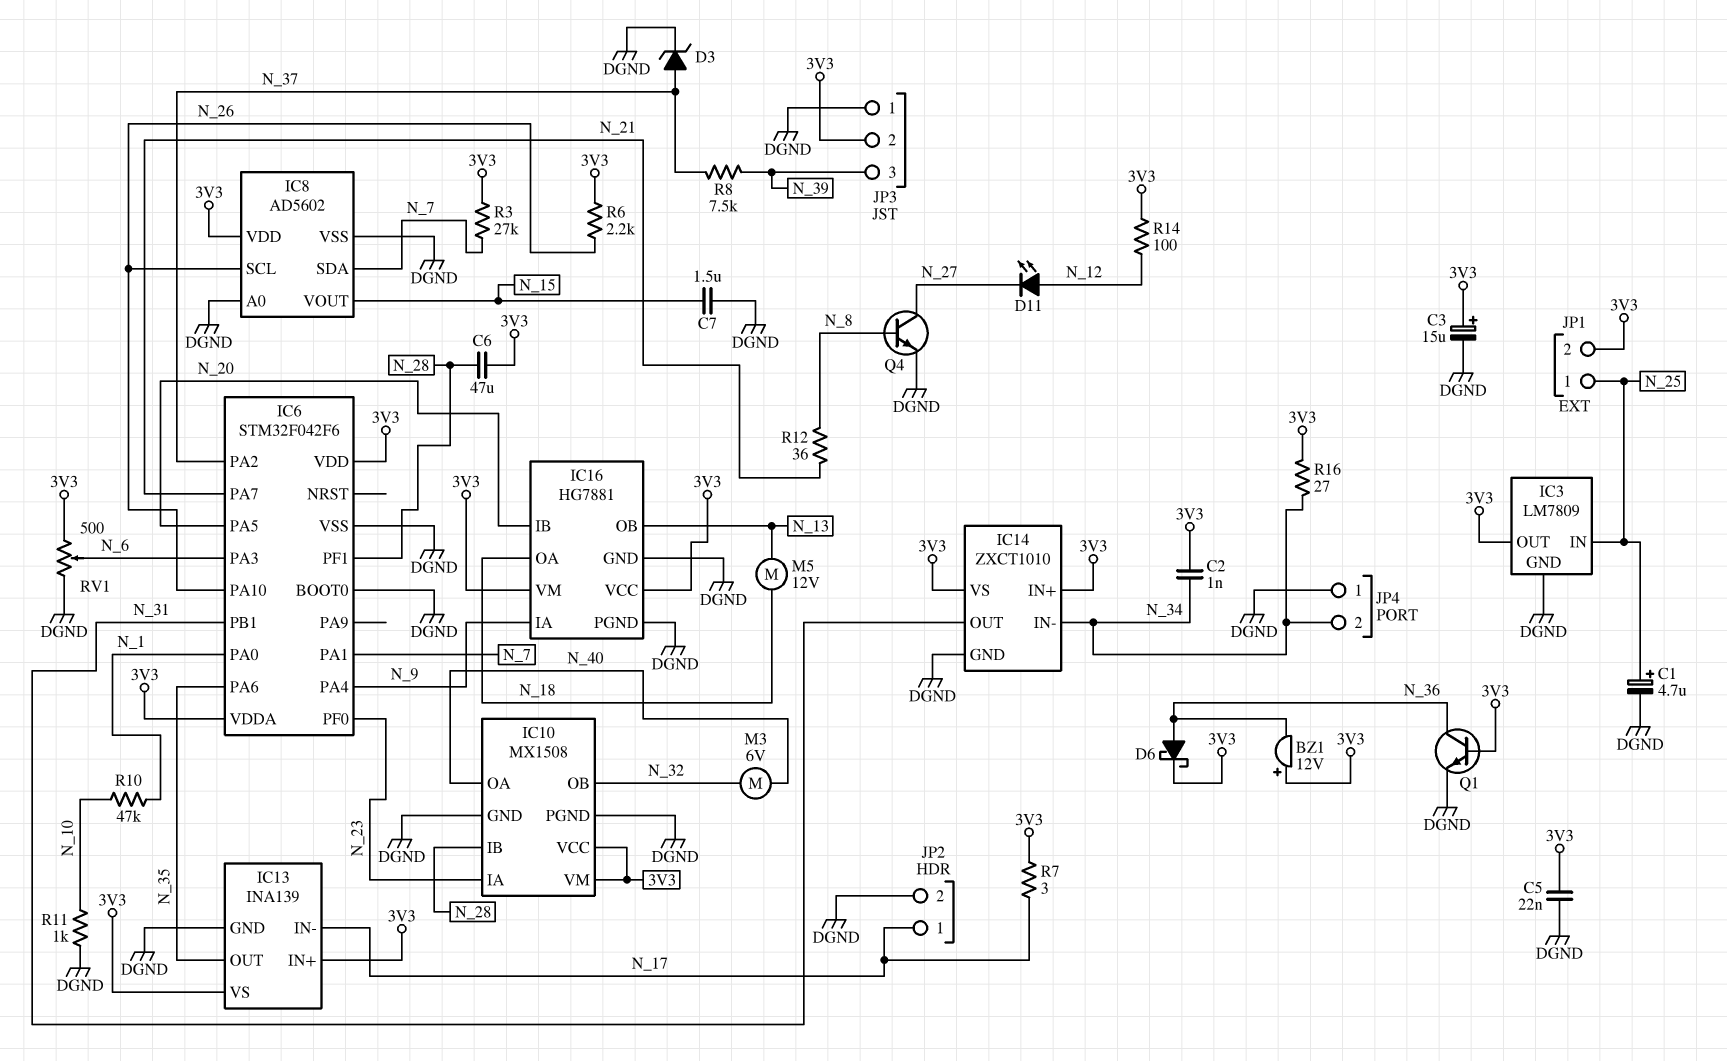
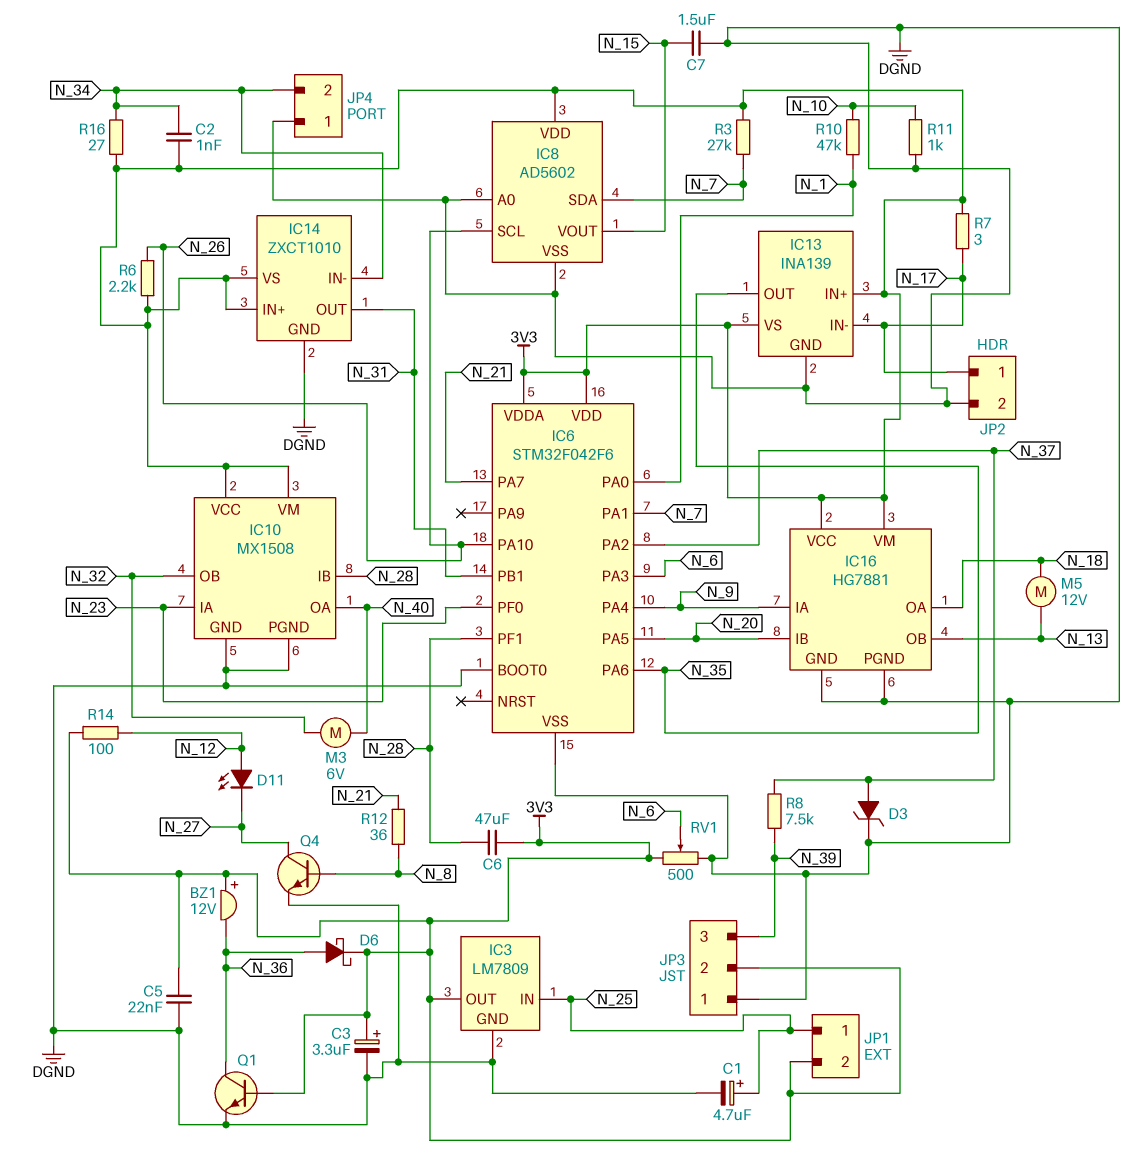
C3: 15uF (plus 3V3, minus DGND) -> 3.3uF (plus 3V3, minus DGND)

